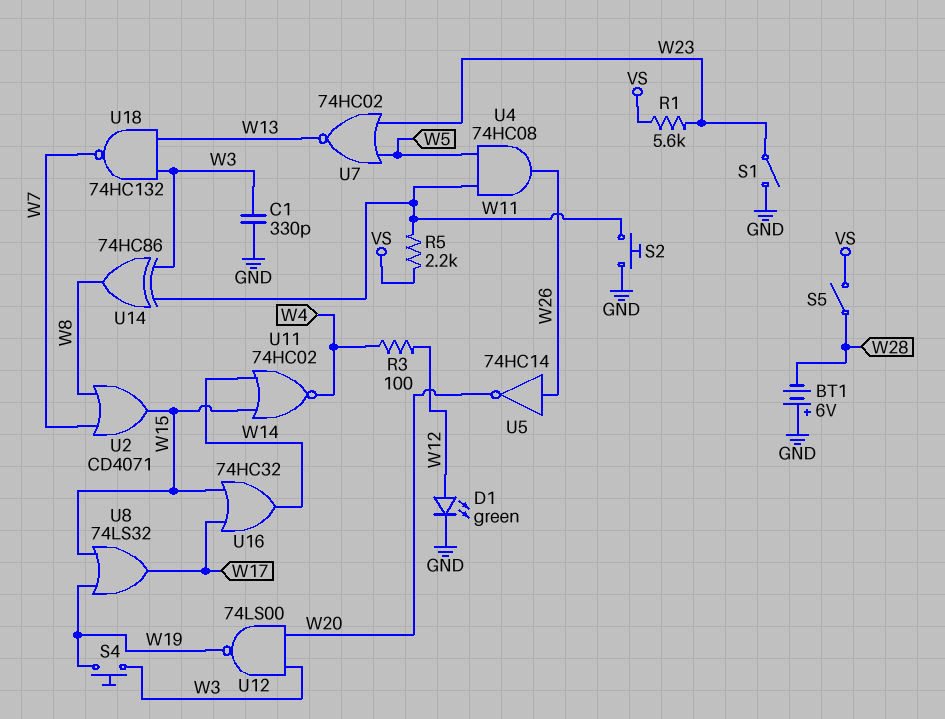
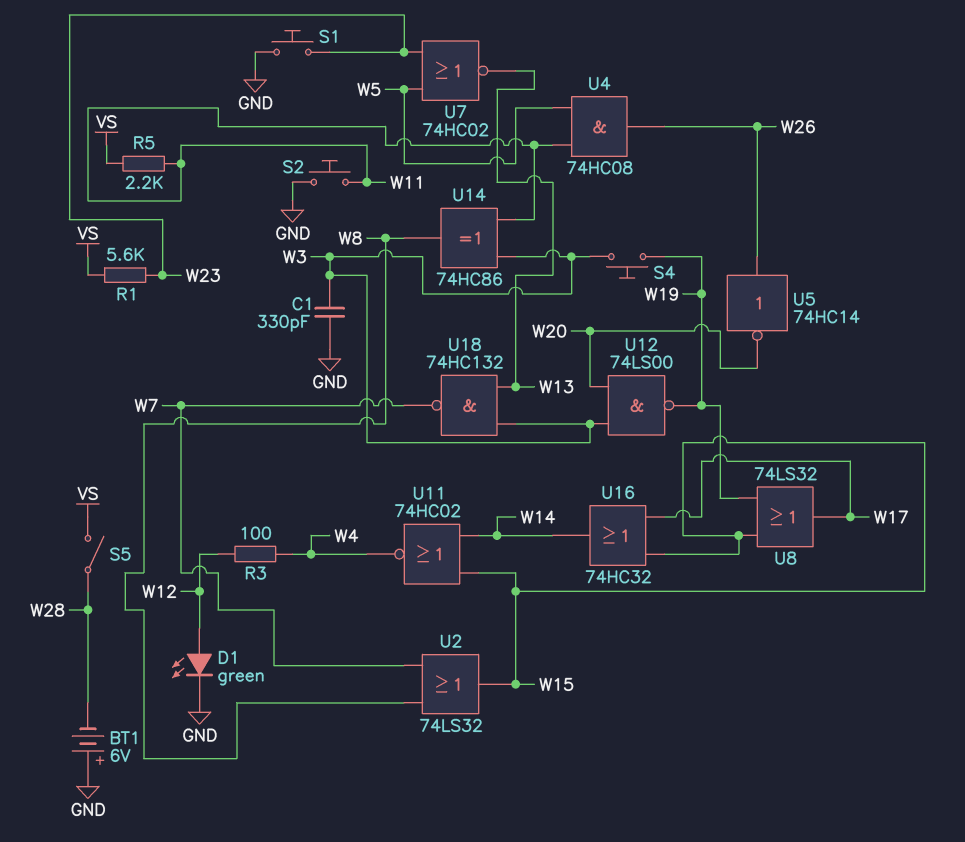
S1: switch (GND, W23) -> button (GND, W23)
U2: OR CD4071 (in W7, in W8, out W15) -> OR 74LS32 (in W7, in W8, out W15)

